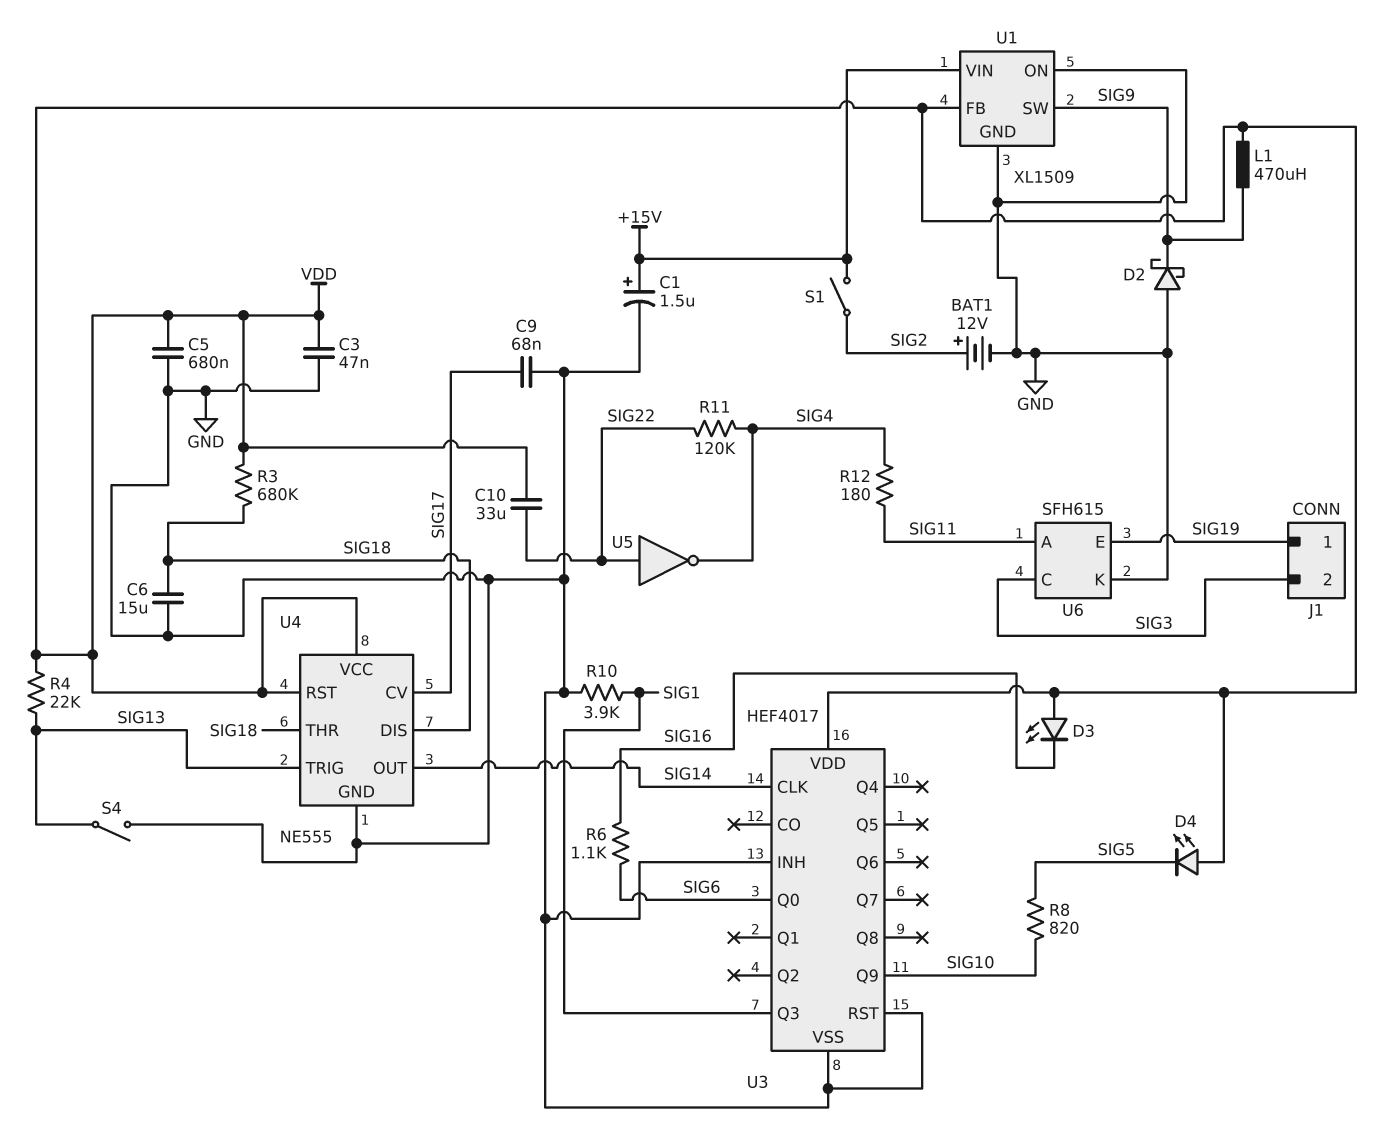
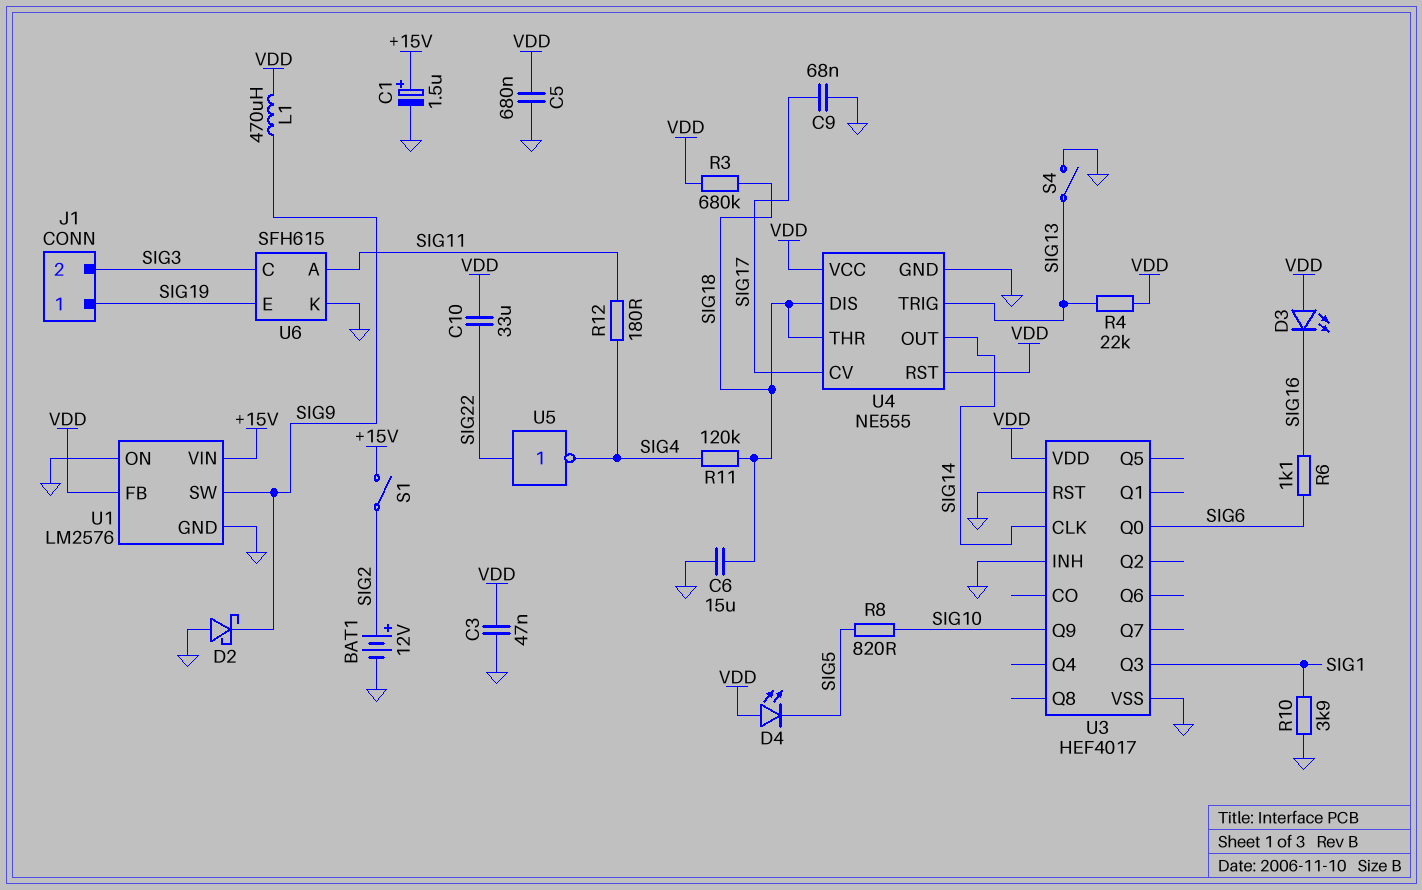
R11: 120k (SIG4, SIG22) -> 120k (SIG4, SIG18)
U1: XL1509 -> LM2576

